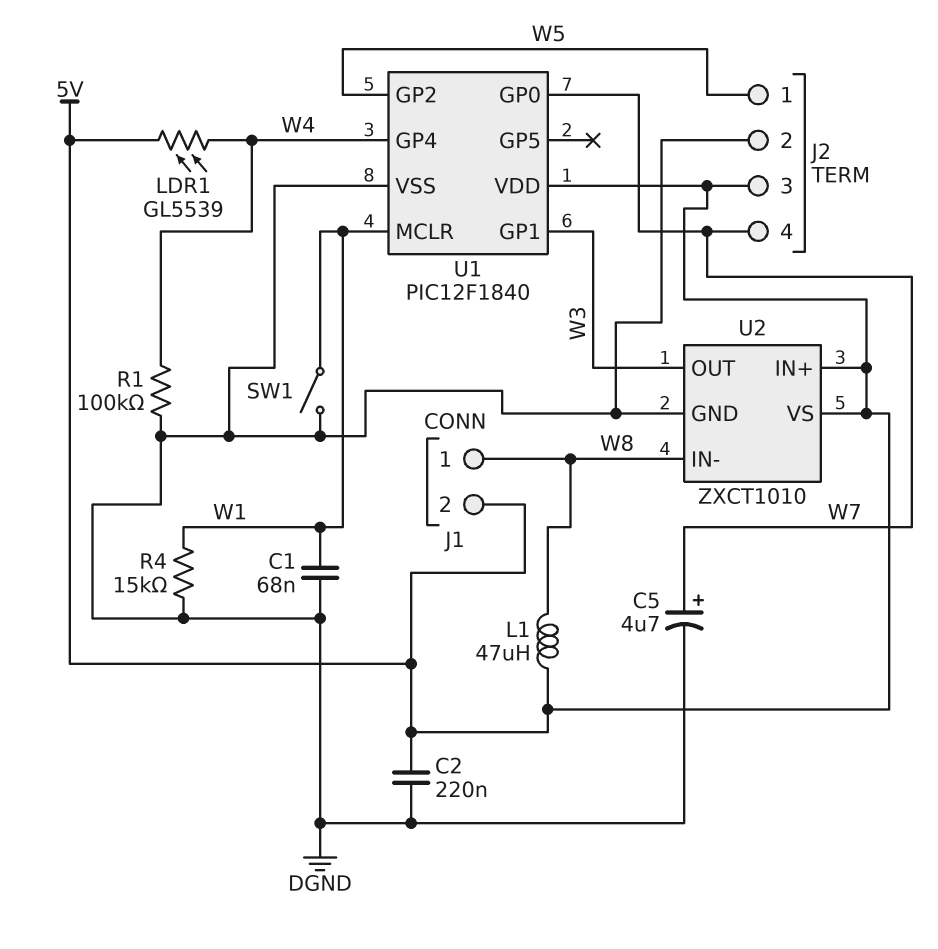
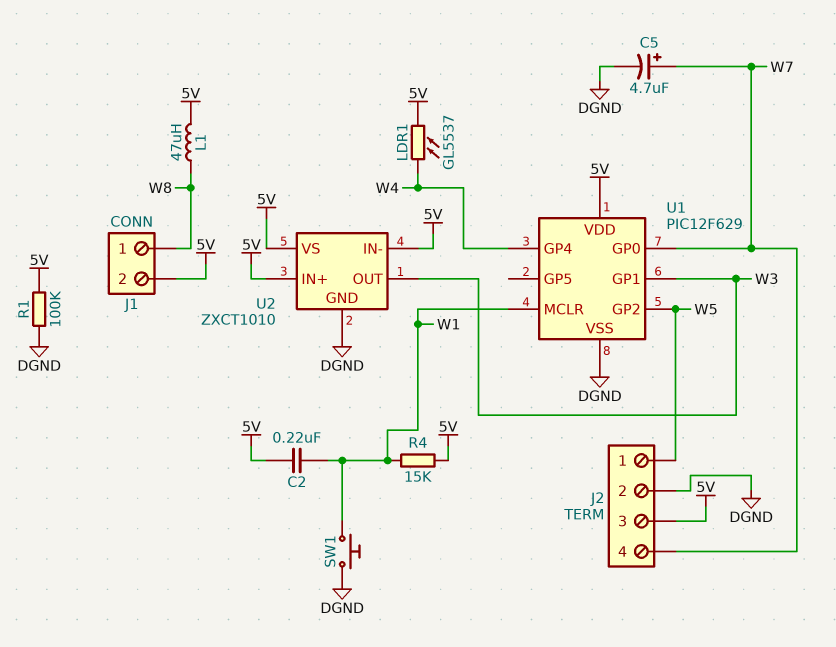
C1: 68nF (DGND, W1) -> none
C2: 220nF (5V, DGND) -> 220nF (5V, W1)
LDR1: GL5539 (5V, W4) -> GL5537 (5V, W4)
R1: 100k (DGND, W4) -> 100k (5V, DGND)
R4: 15k (DGND, W1) -> 15k (5V, W1)
SW1: switch (DGND, W1) -> button (DGND, W1)
U1: PIC12F1840 -> PIC12F629
U2 pin IN-: W8 -> 5V

